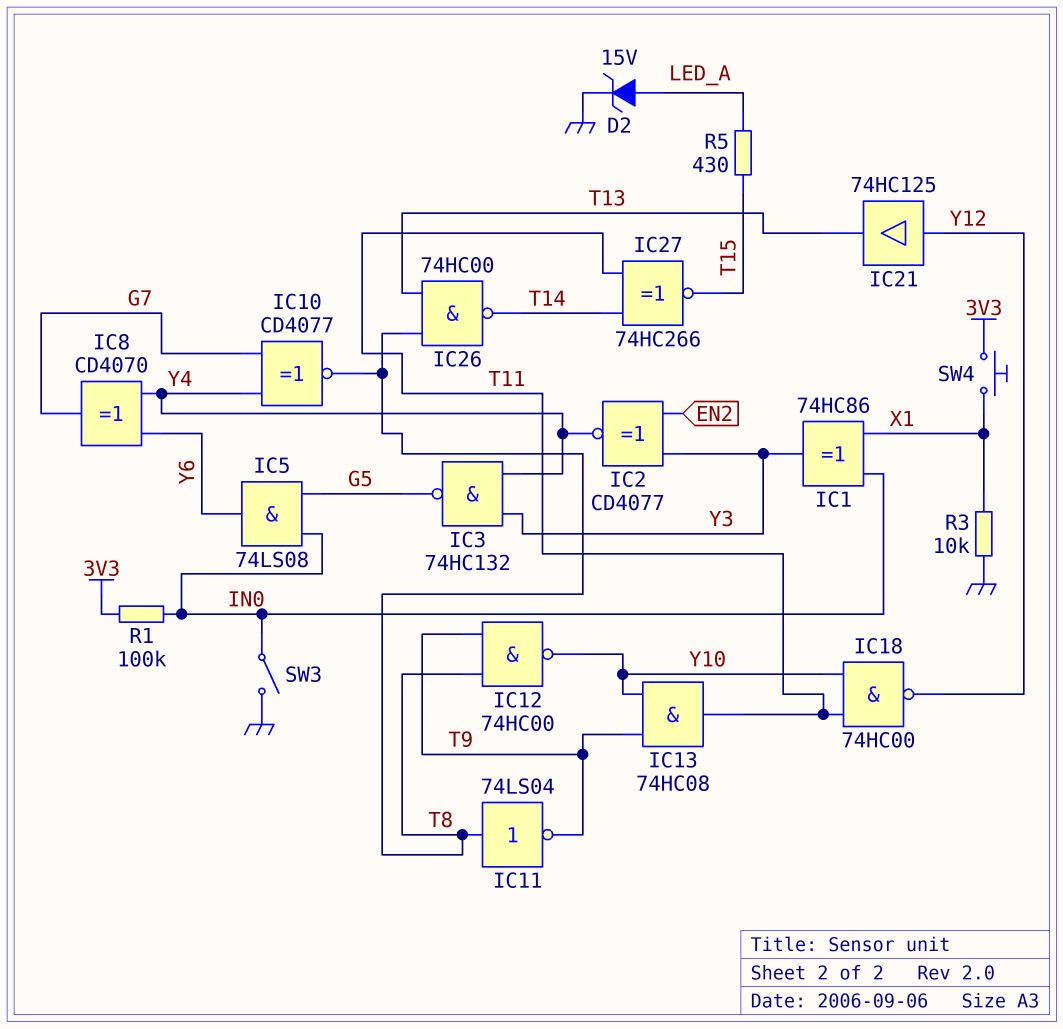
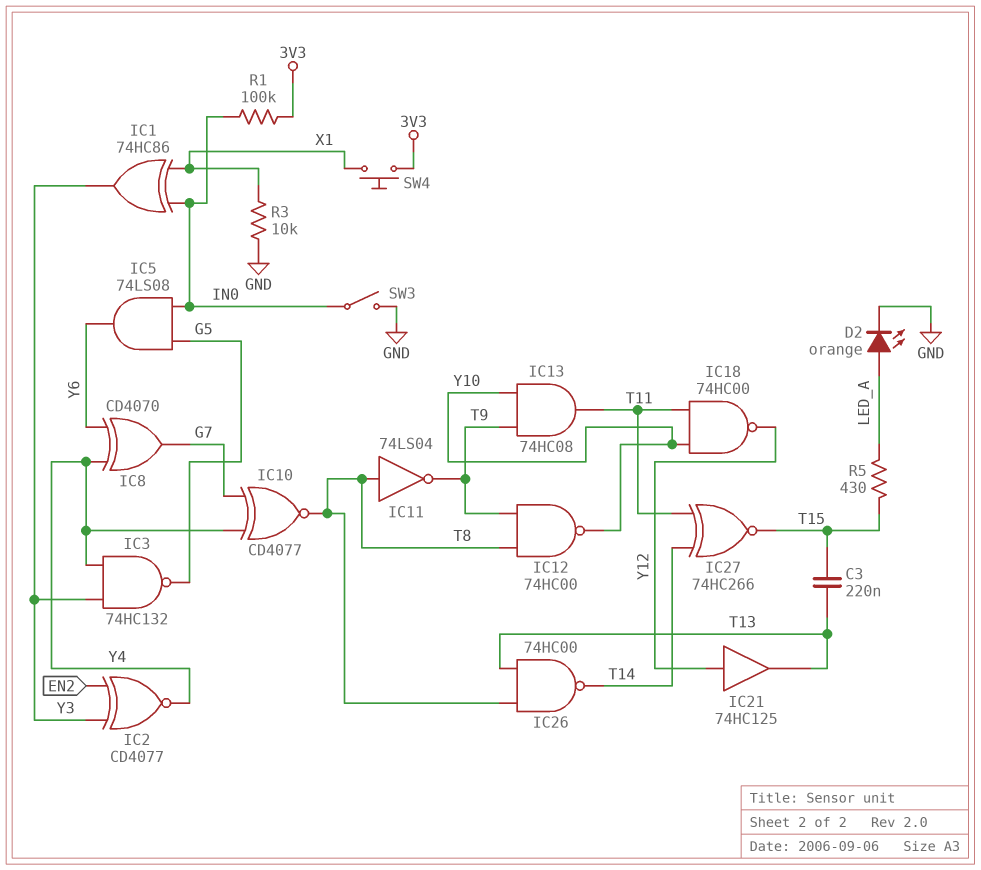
C3: none -> 220nF (T13, T15)
D2: zener 15V (A LED_A, K GND) -> LED orange (A LED_A, K GND)

